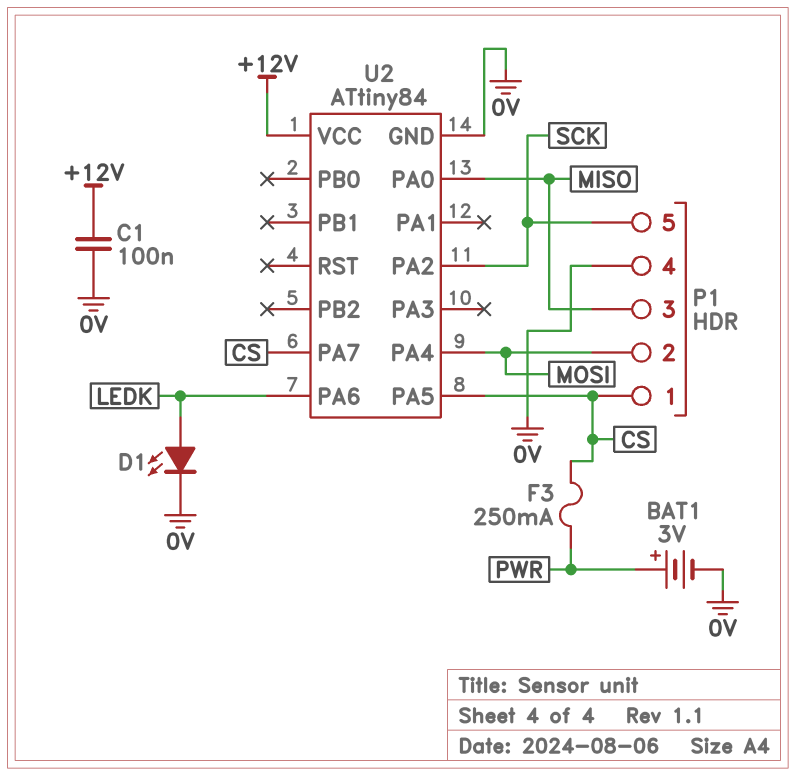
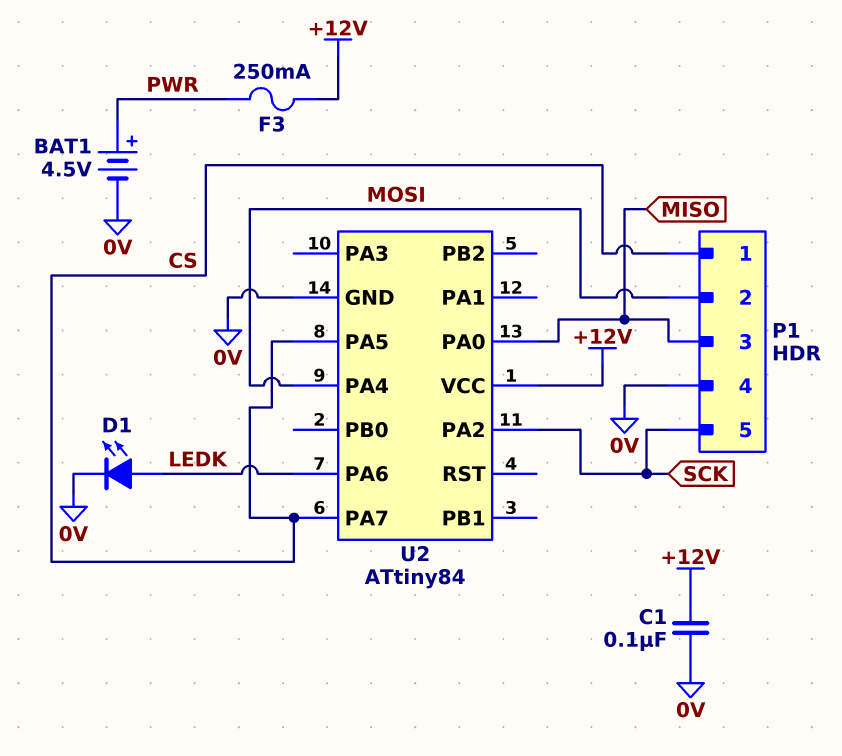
BAT1: 3V (plus PWR, minus 0V) -> 4.5V (plus PWR, minus 0V)
F3: 250mA (CS, PWR) -> 250mA (+12V, PWR)

